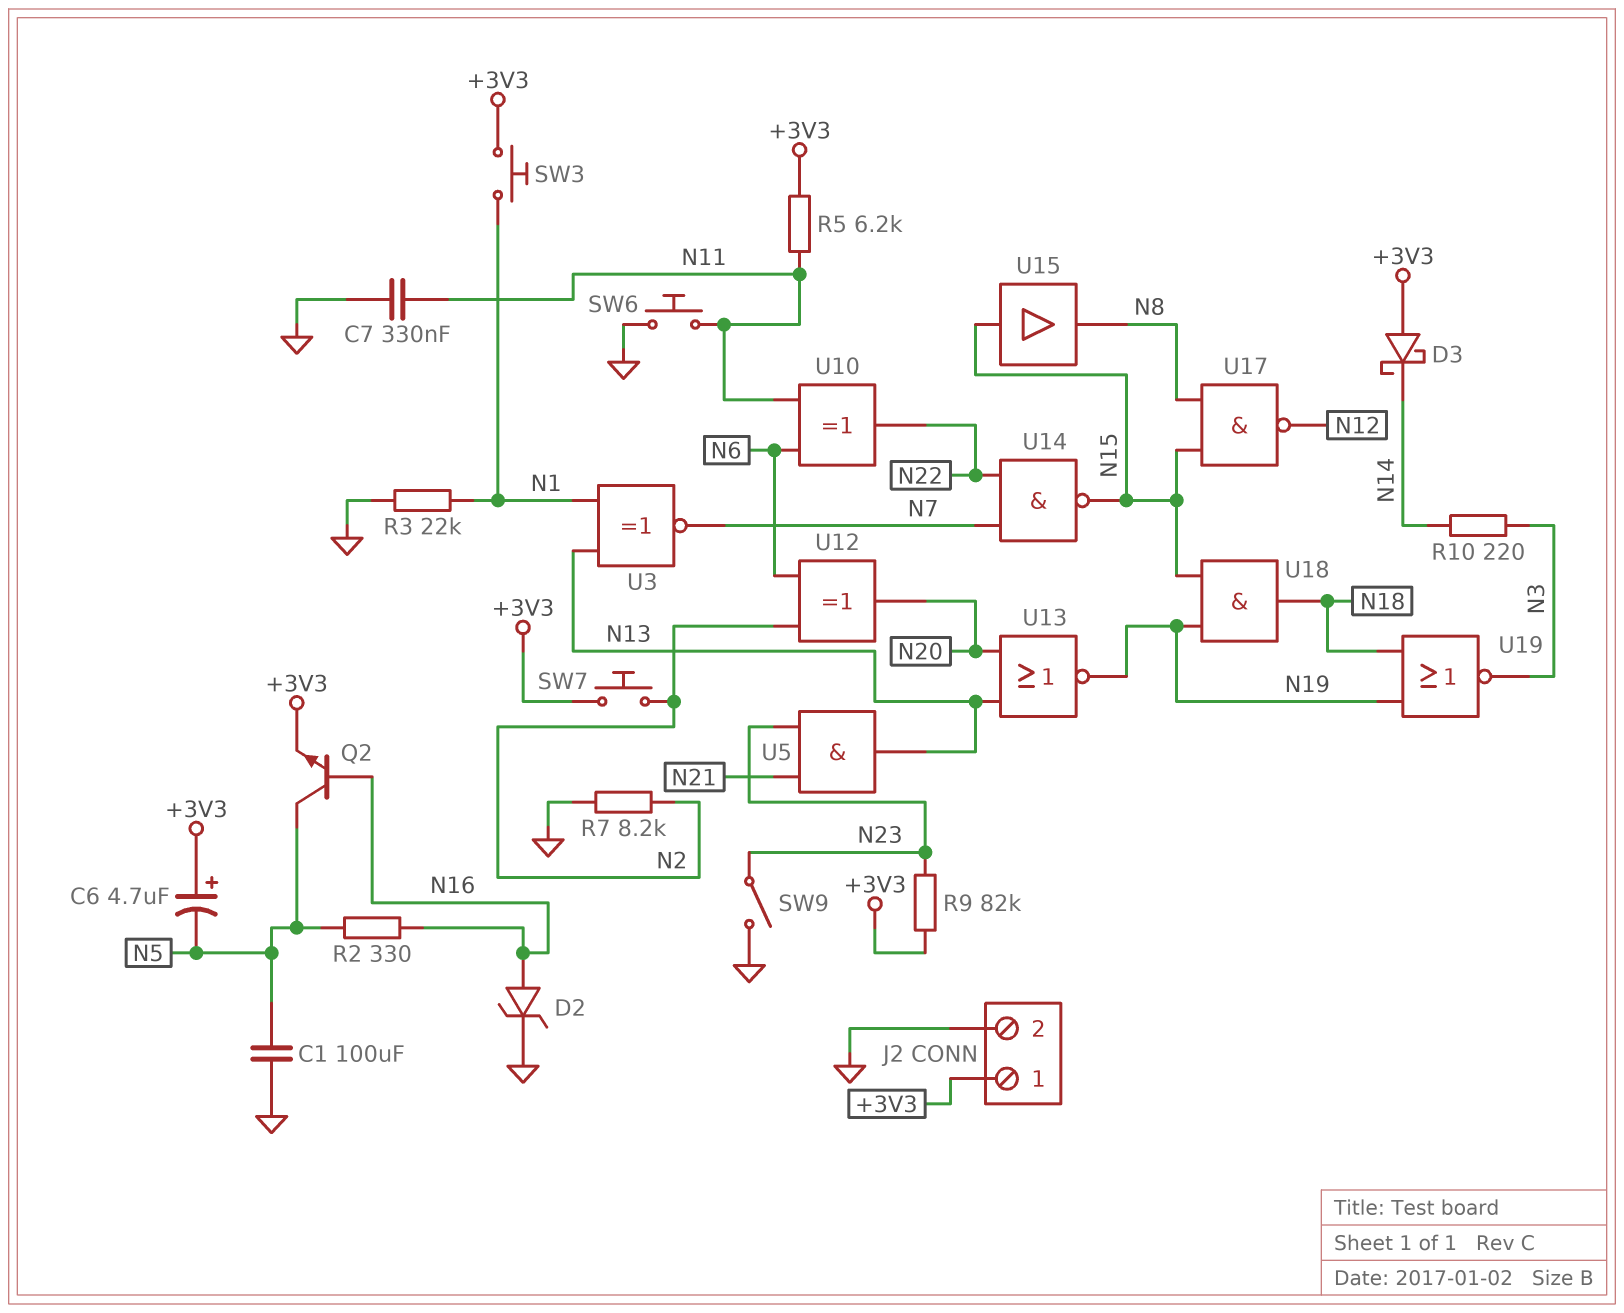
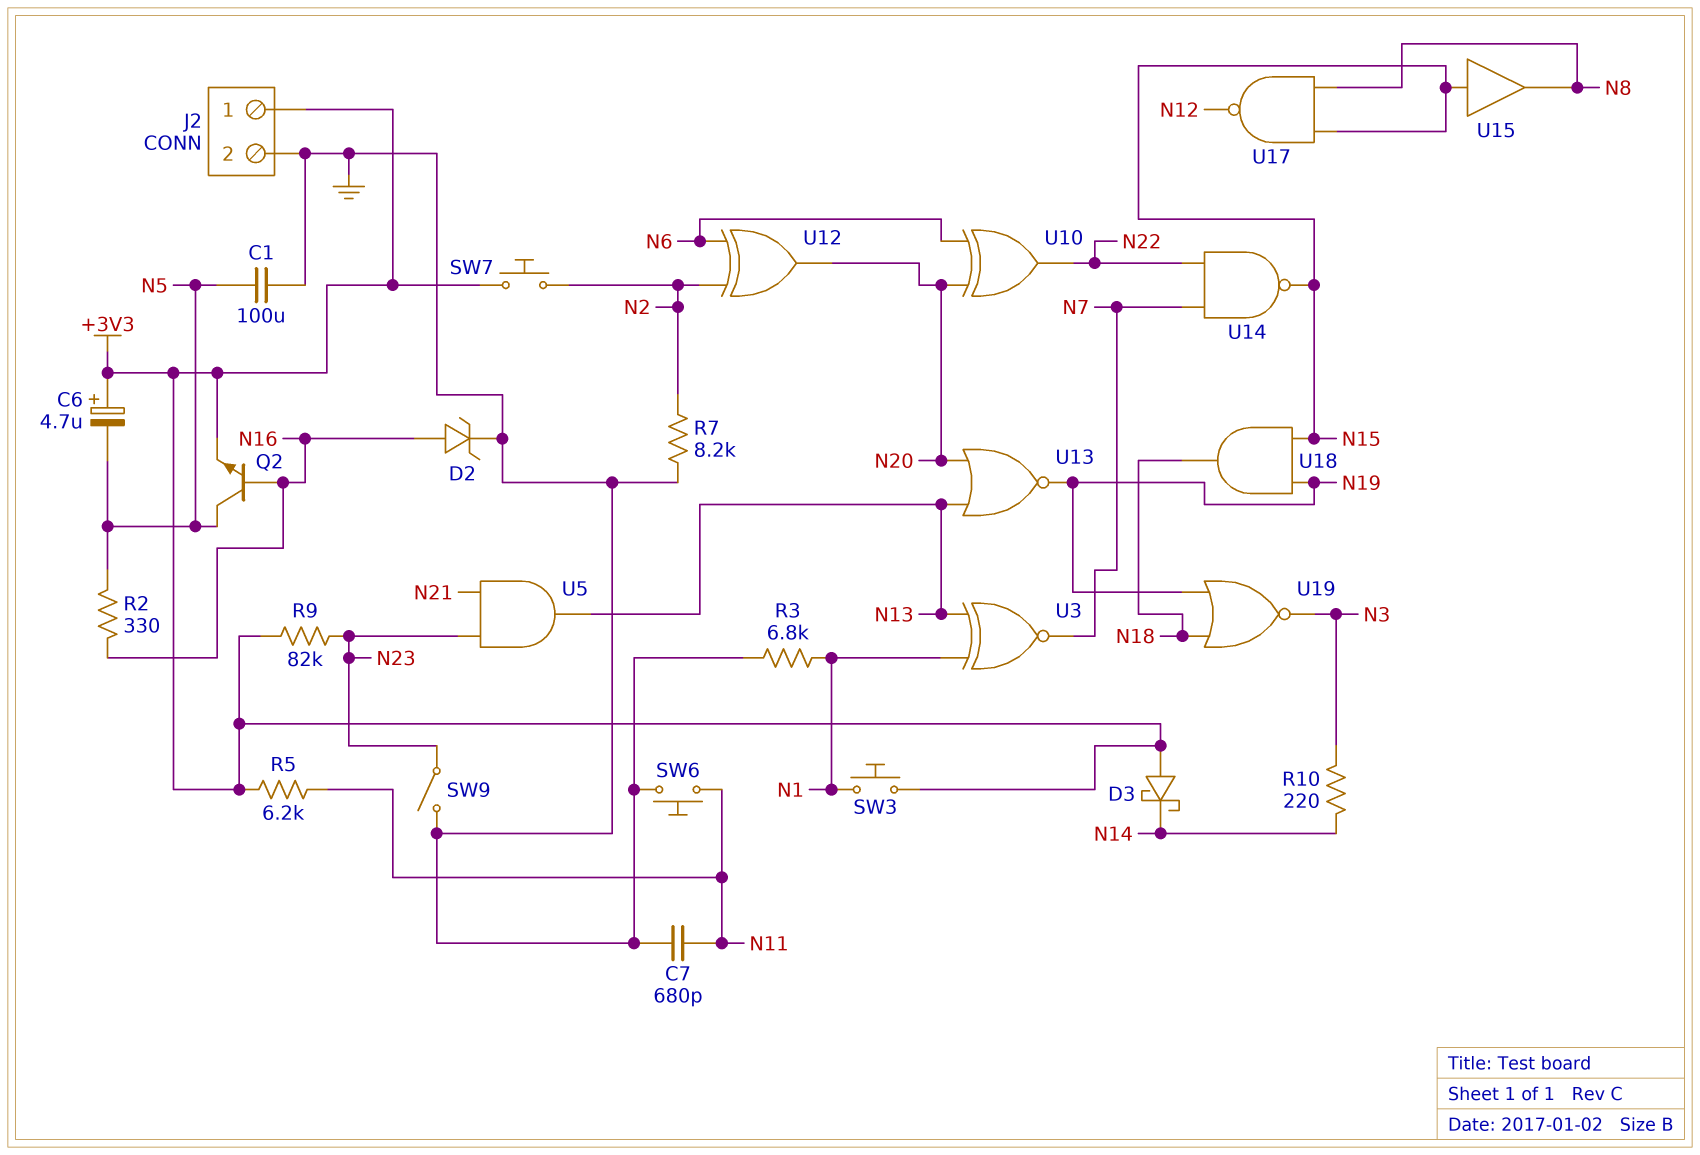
C7: 330nF (GND, N11) -> 680pF (GND, N11)
R3: 22k (GND, N1) -> 6.8k (GND, N1)
U10: XOR (in N6, in N11, out N22) -> XOR (in N6, in N20, out N22)

